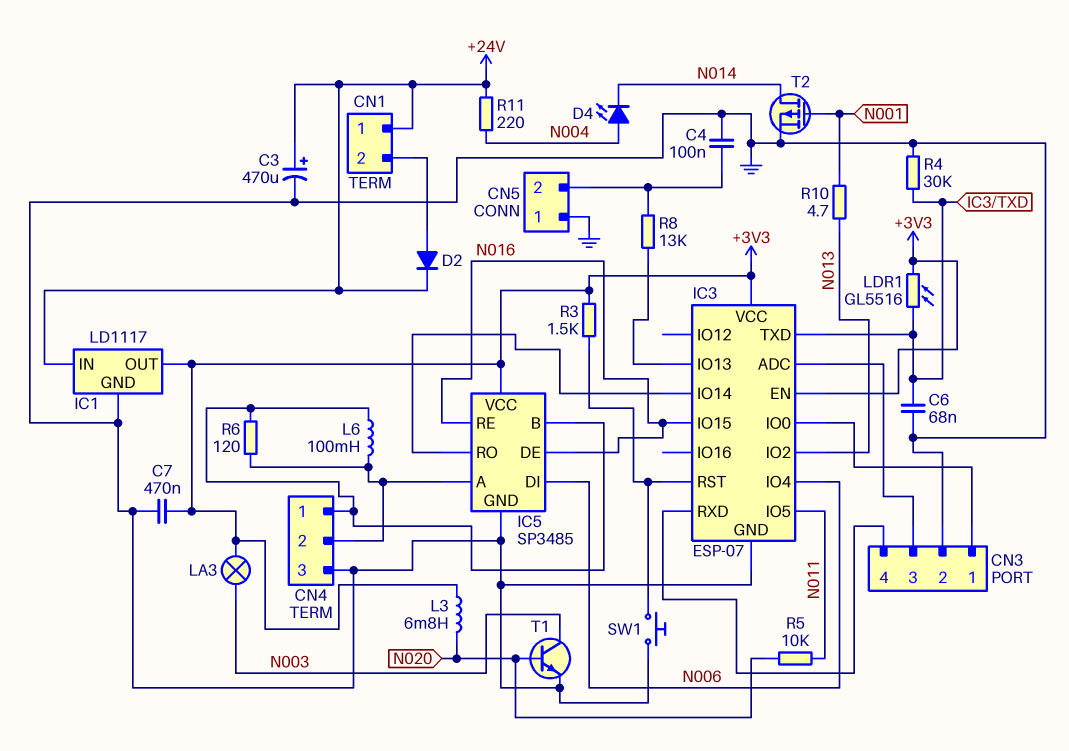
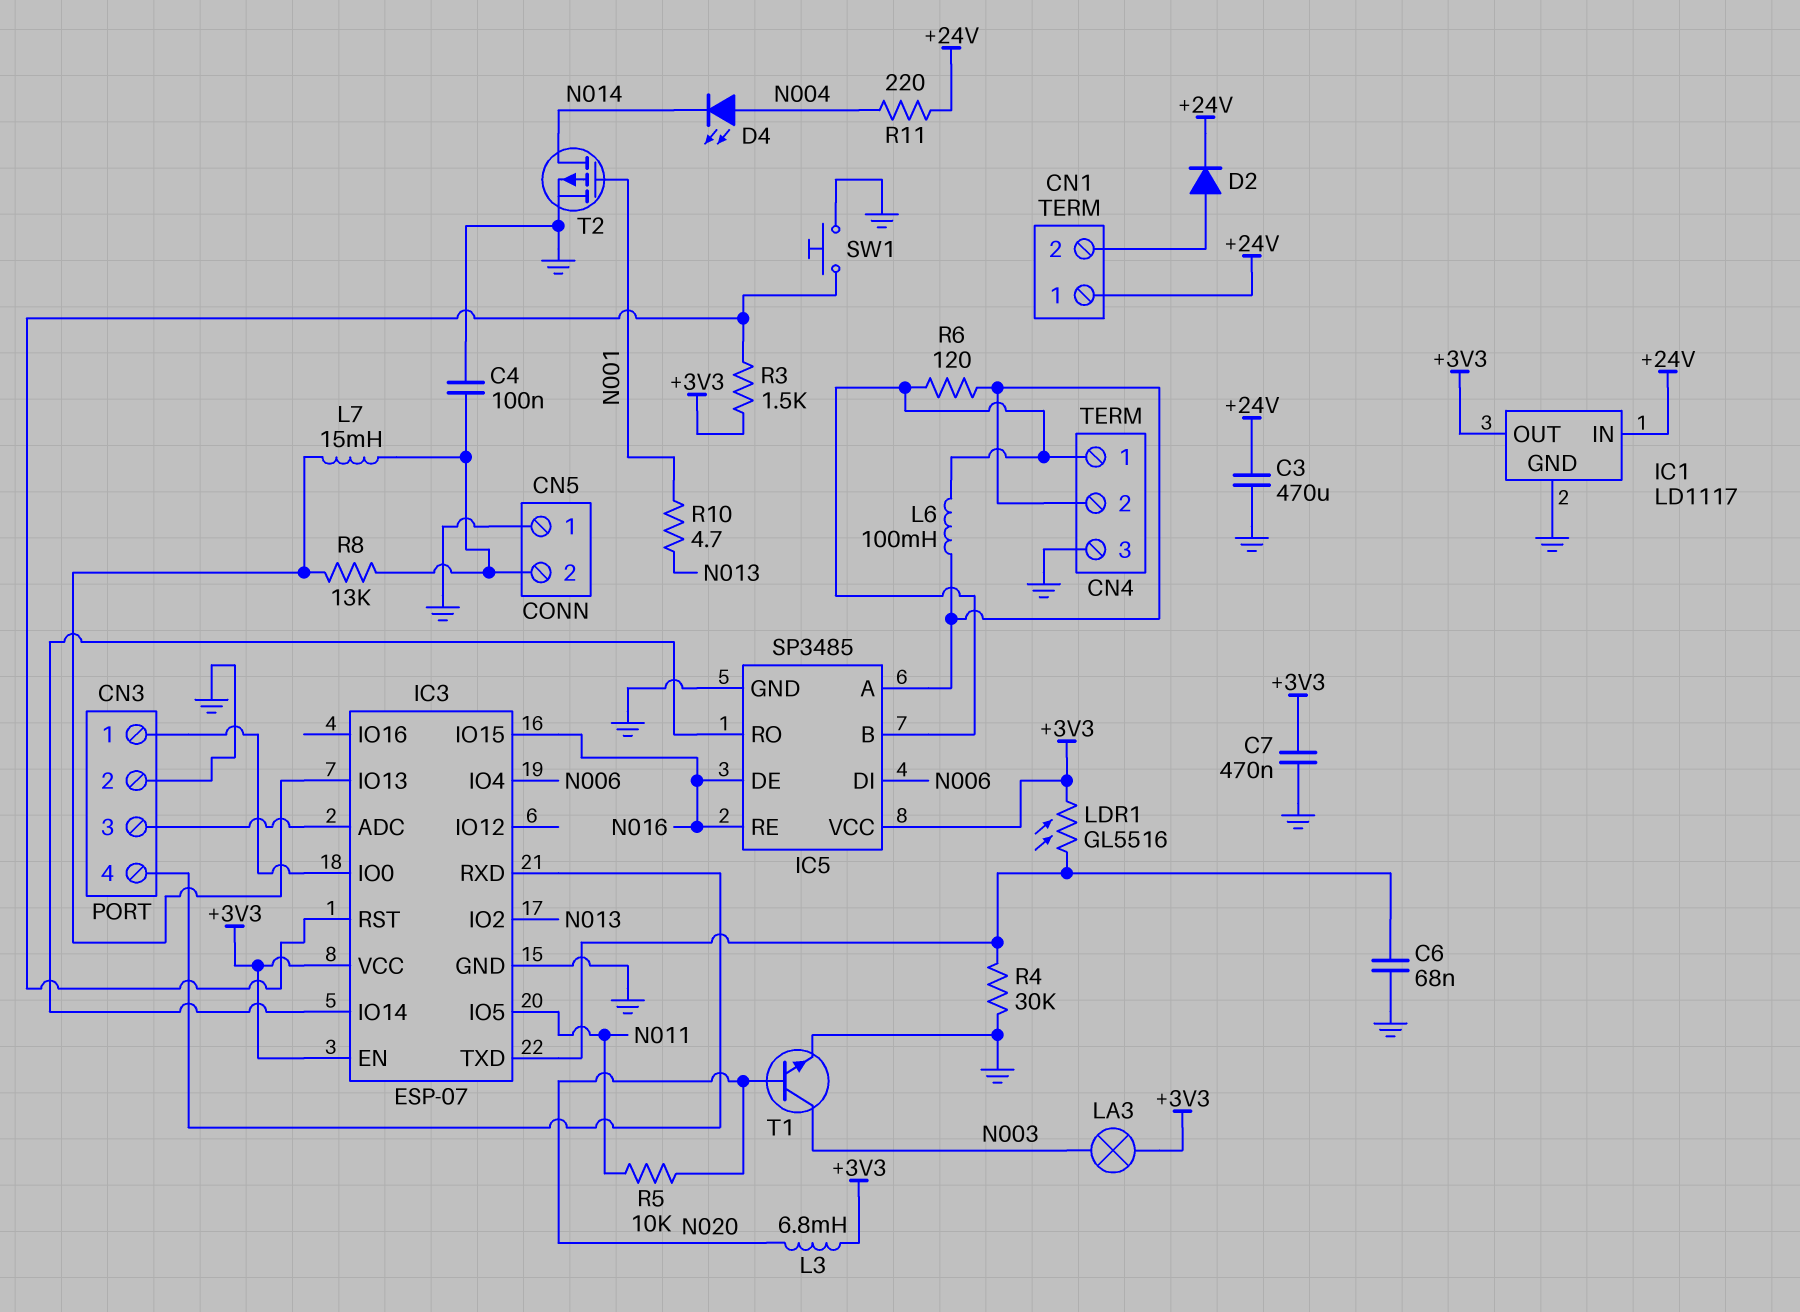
C3: 470uF (plus +24V, minus GND) -> 470uF (+24V, GND)
L7: none -> 15mH (CN5/2, IC3/IO13)

